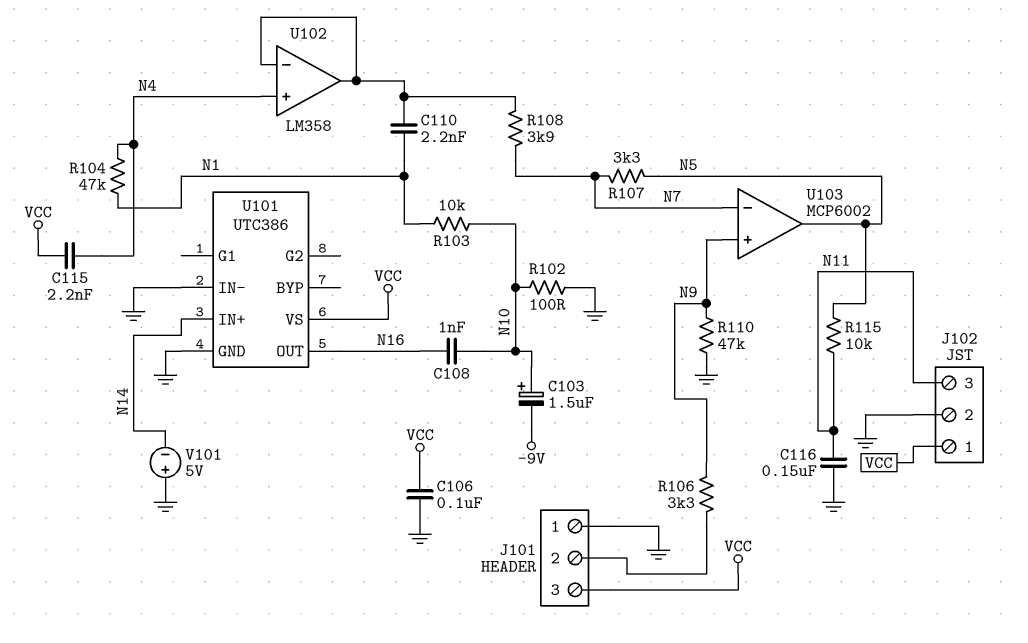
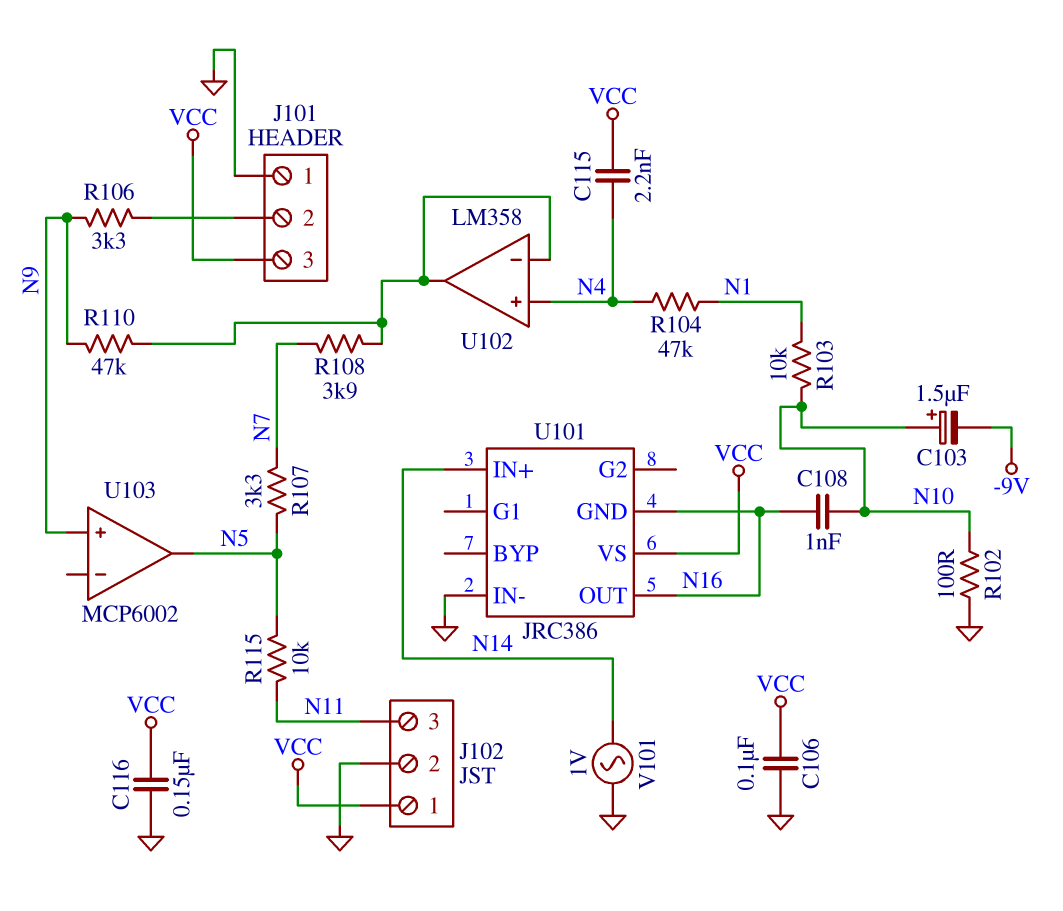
C110: 2.2nF (N1, U102/in-) -> none
C116: 150nF (GND, N11) -> 150nF (GND, VCC)
R110: 47k (GND, N9) -> 47k (N9, U102/in-)
U101: UTC386 -> JRC386
U101 pin GND: GND -> N16
U103 pin in-: N7 -> none
V101: 5V (plus GND, minus N14) -> AC 1V (GND, N14)

